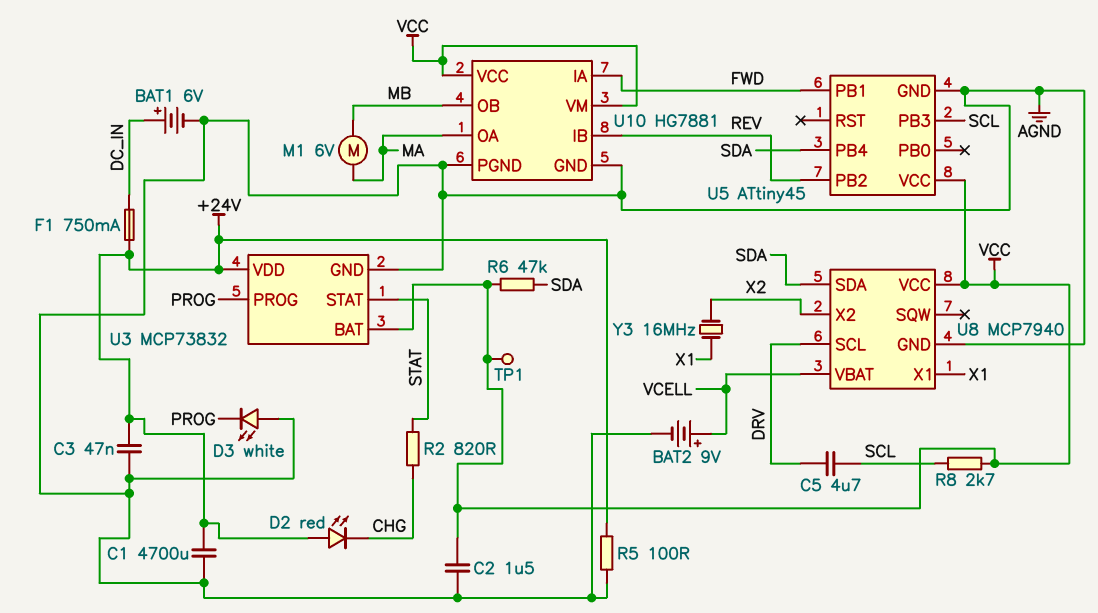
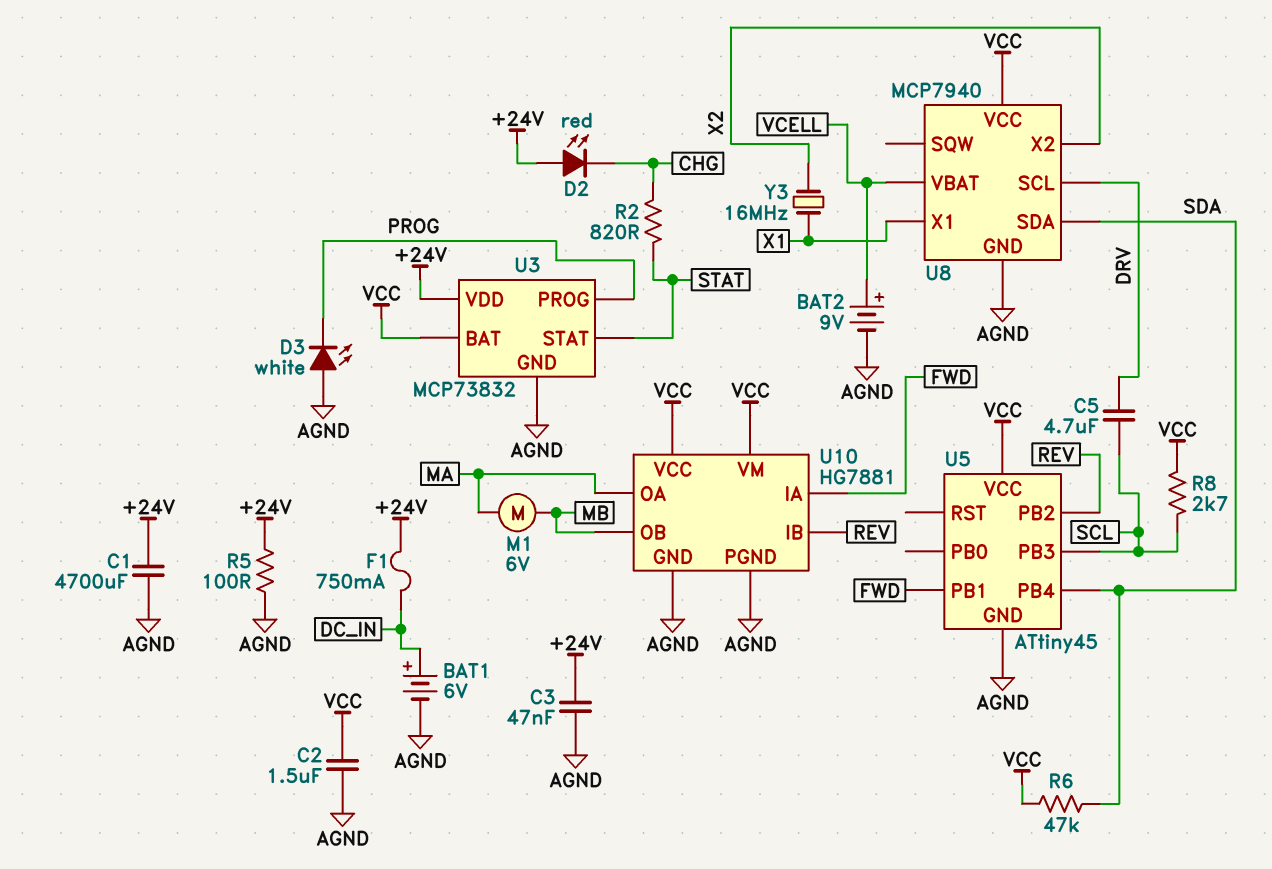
TP1: test point (VCC) -> none

